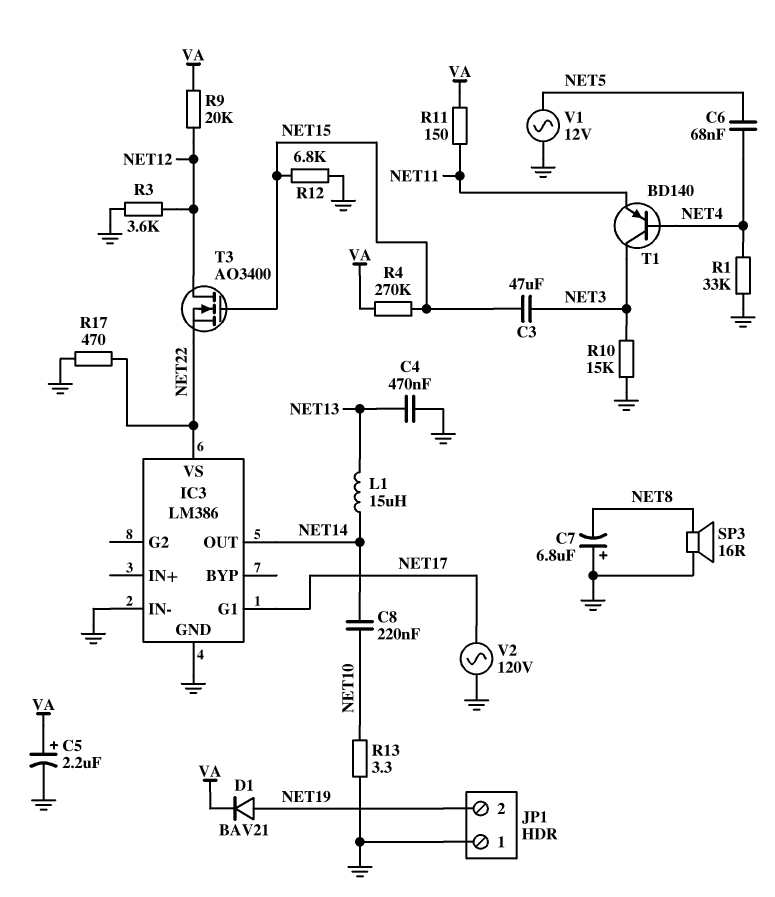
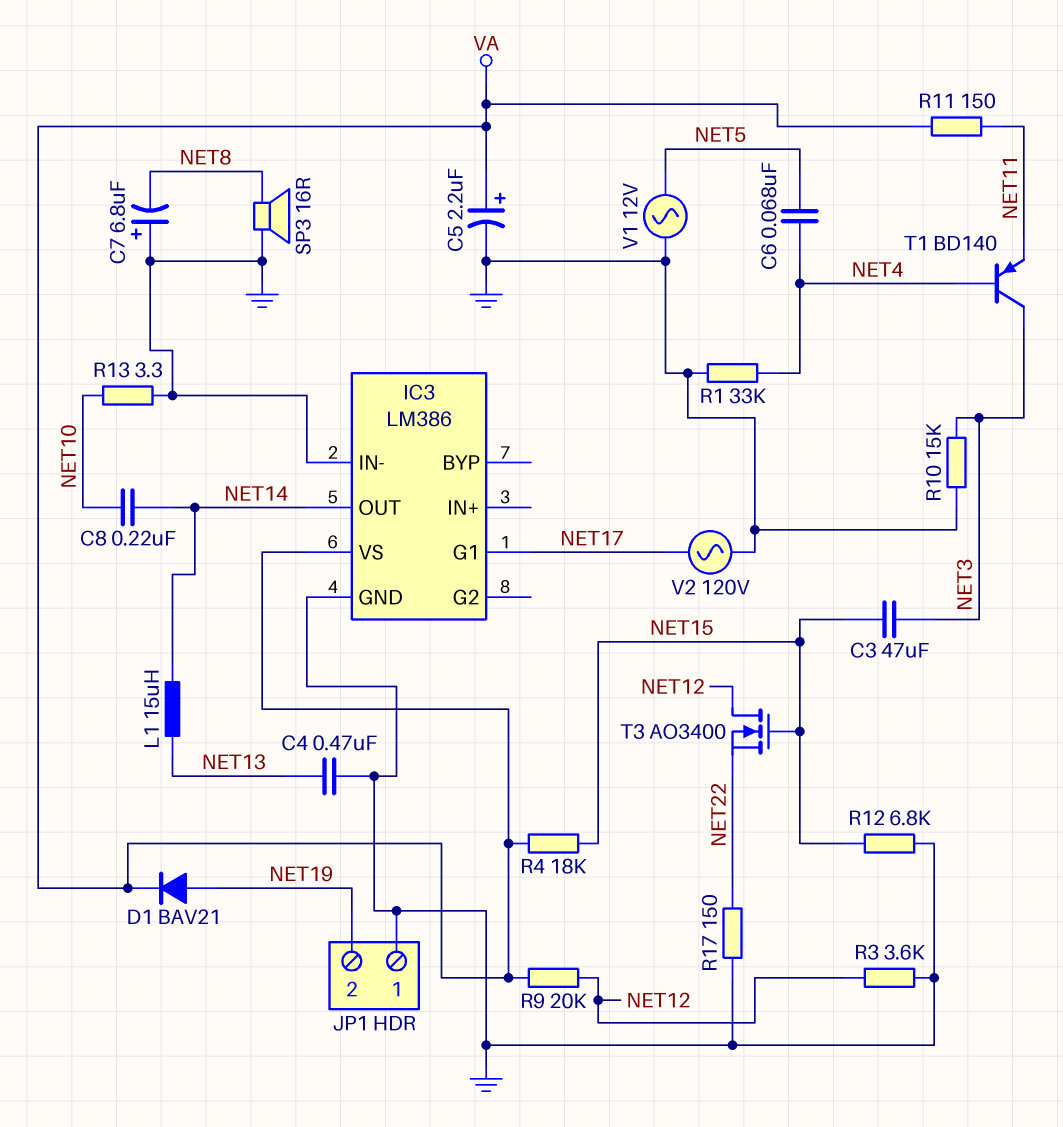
IC3 pin VS: NET22 -> VA
R4: 270k (NET15, VA) -> 18k (NET15, VA)
R17: 470 (GND, NET22) -> 150 (GND, NET22)

